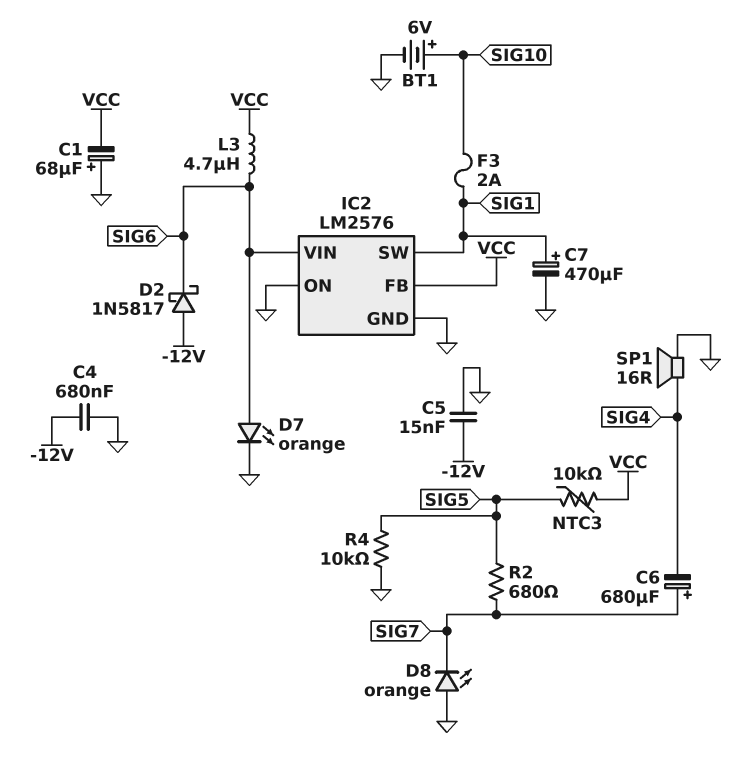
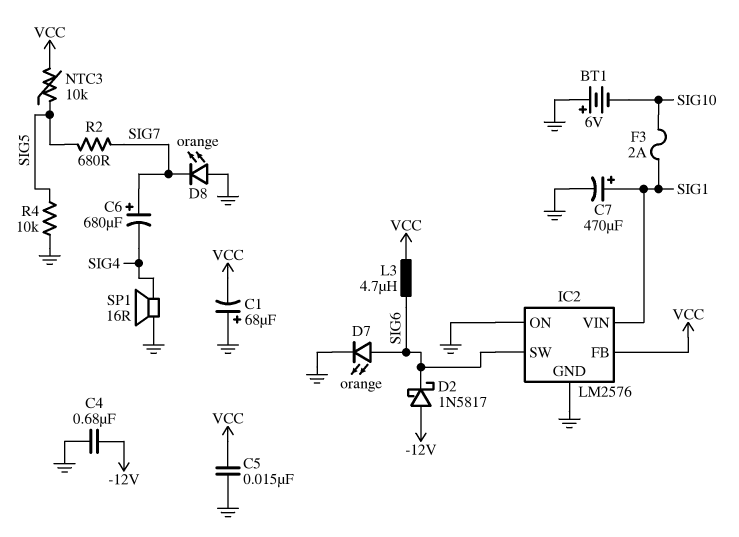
BT1: 6V (plus SIG10, minus GND) -> 6V (plus GND, minus SIG10)
C5: 15nF (-12V, GND) -> 15nF (GND, VCC)
IC2 pin SW: SIG1 -> SIG6
IC2 pin VIN: SIG6 -> SIG1

